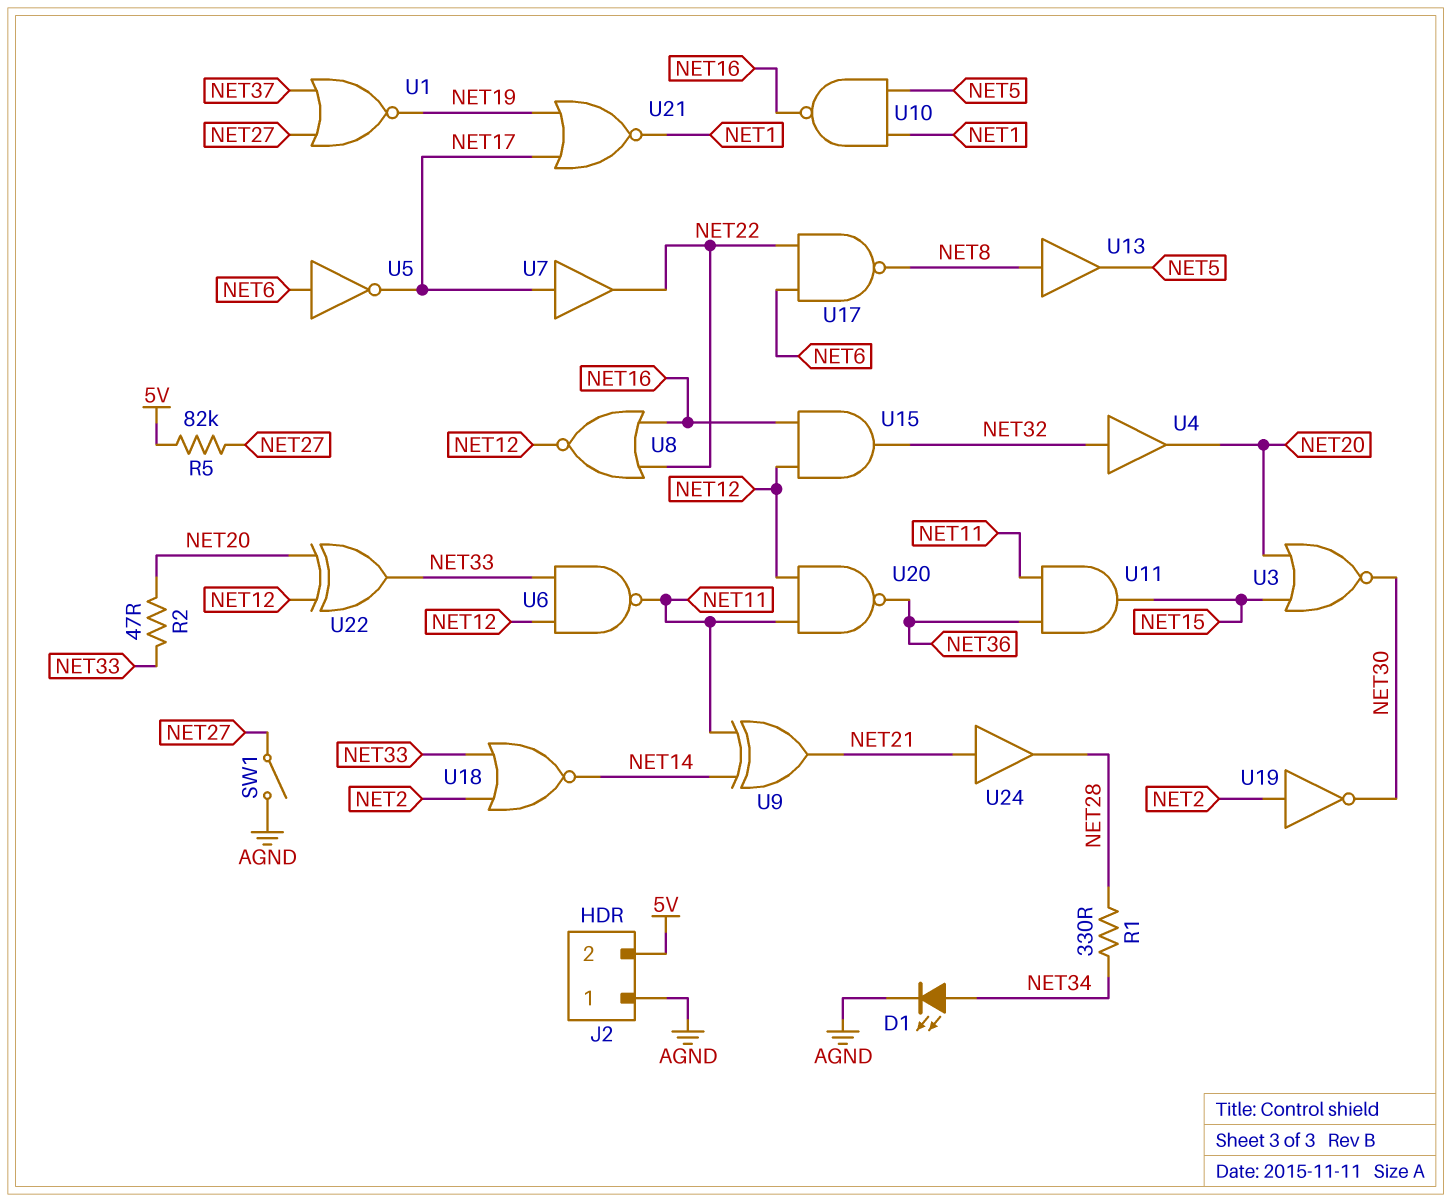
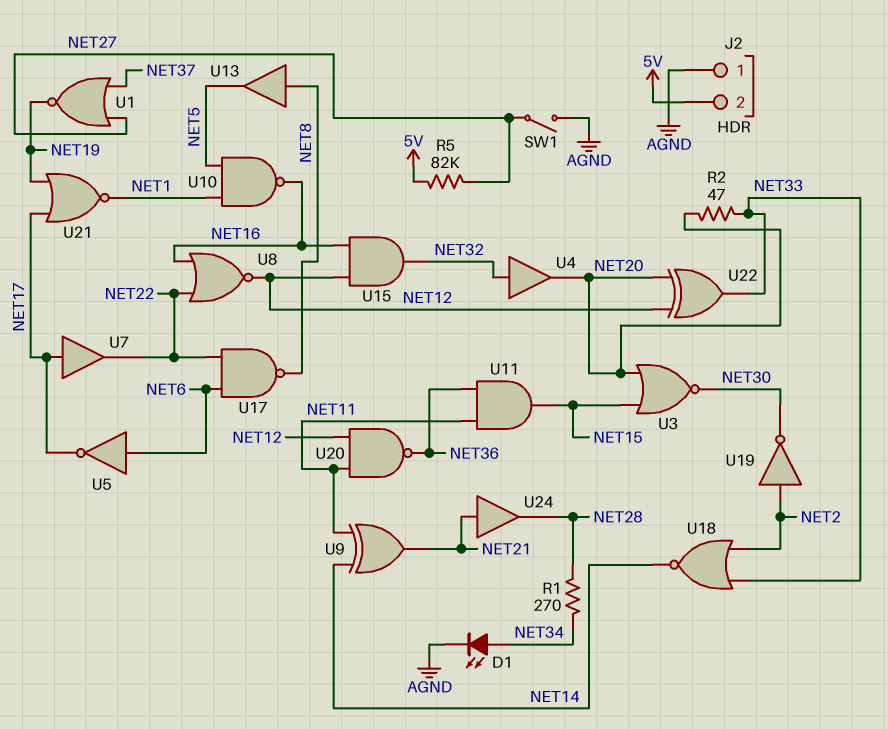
R1: 330 (NET28, NET34) -> 270 (NET28, NET34)
U6: NAND (in NET12, in NET33, out NET11) -> none

